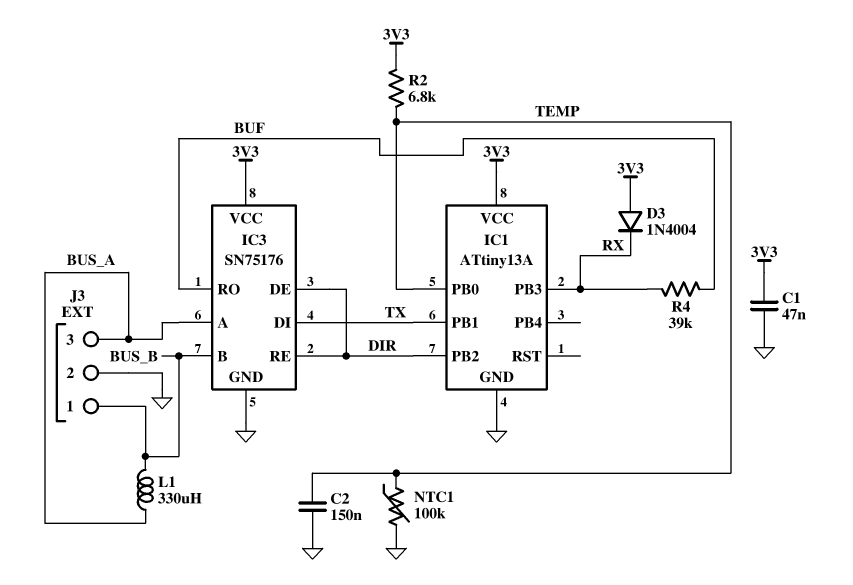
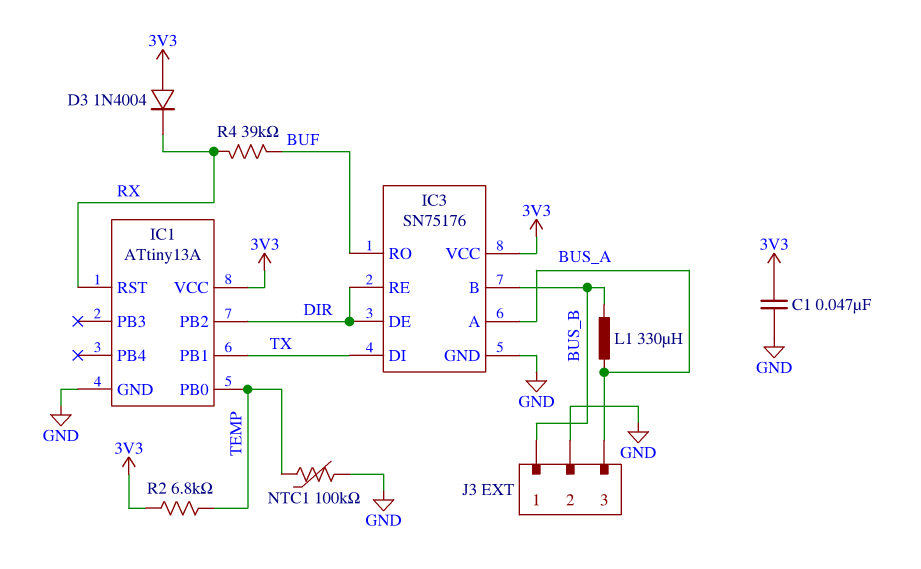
C2: 150nF (GND, TEMP) -> none
IC1 pin PB3: RX -> none
IC1 pin RST: none -> RX

